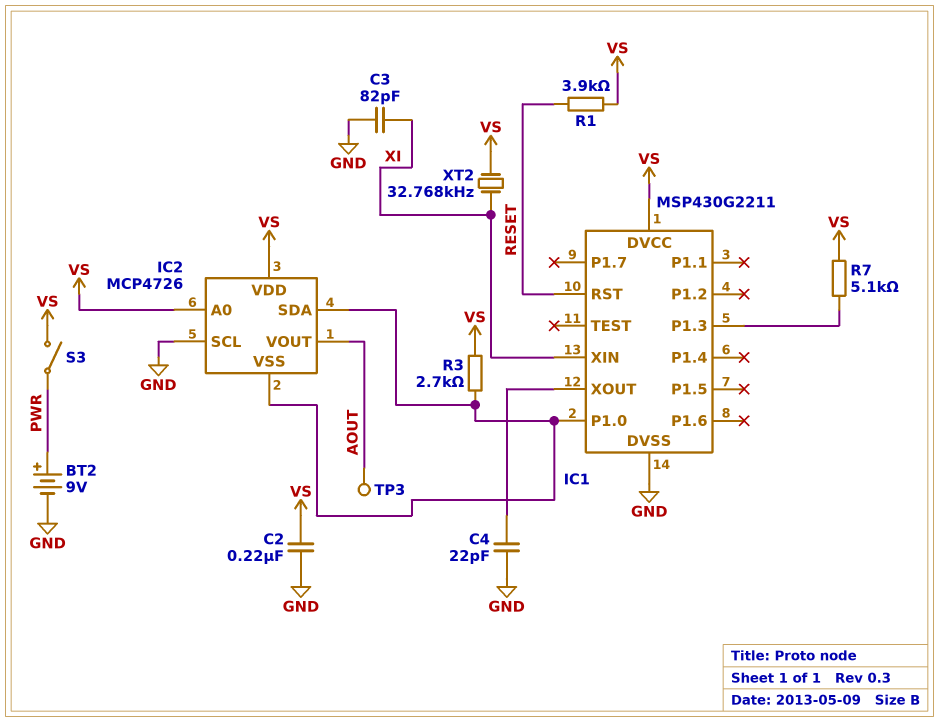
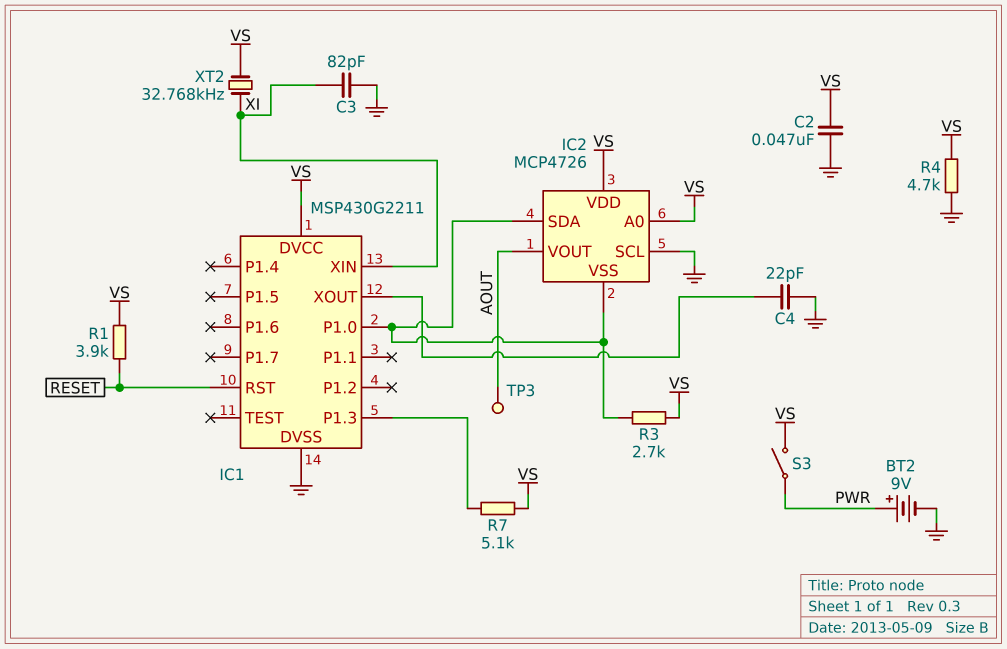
C2: 220nF (GND, VS) -> 47nF (GND, VS)
R4: none -> 4.7k (GND, VS)

